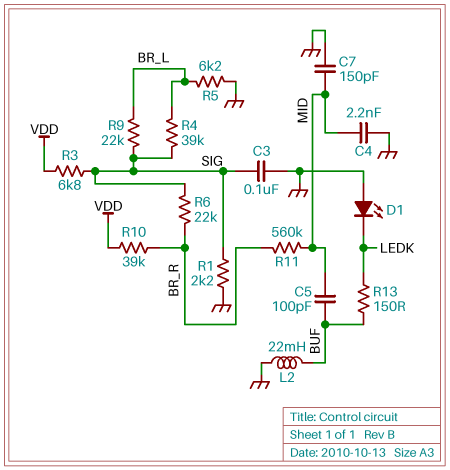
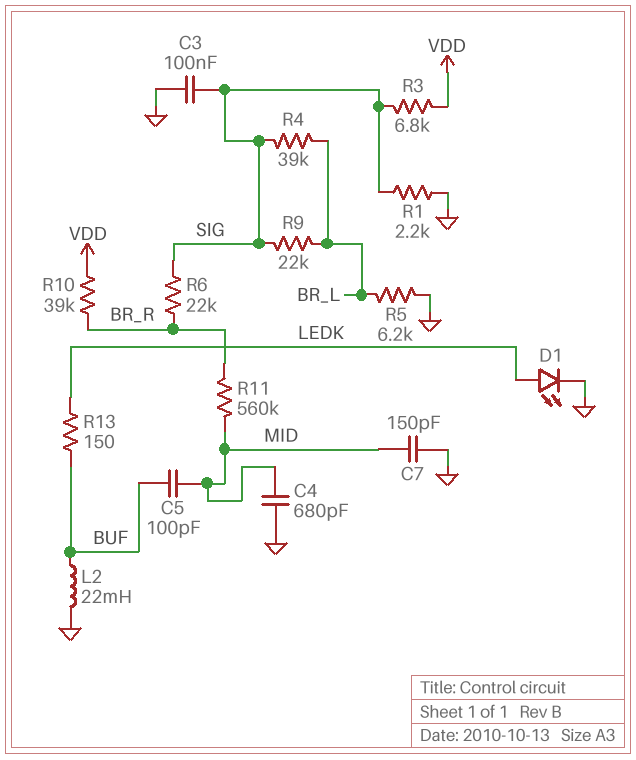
C4: 2.2nF (GND, MID) -> 680pF (GND, MID)
D1: LED (A GND, K LEDK) -> LED (A LEDK, K GND)

